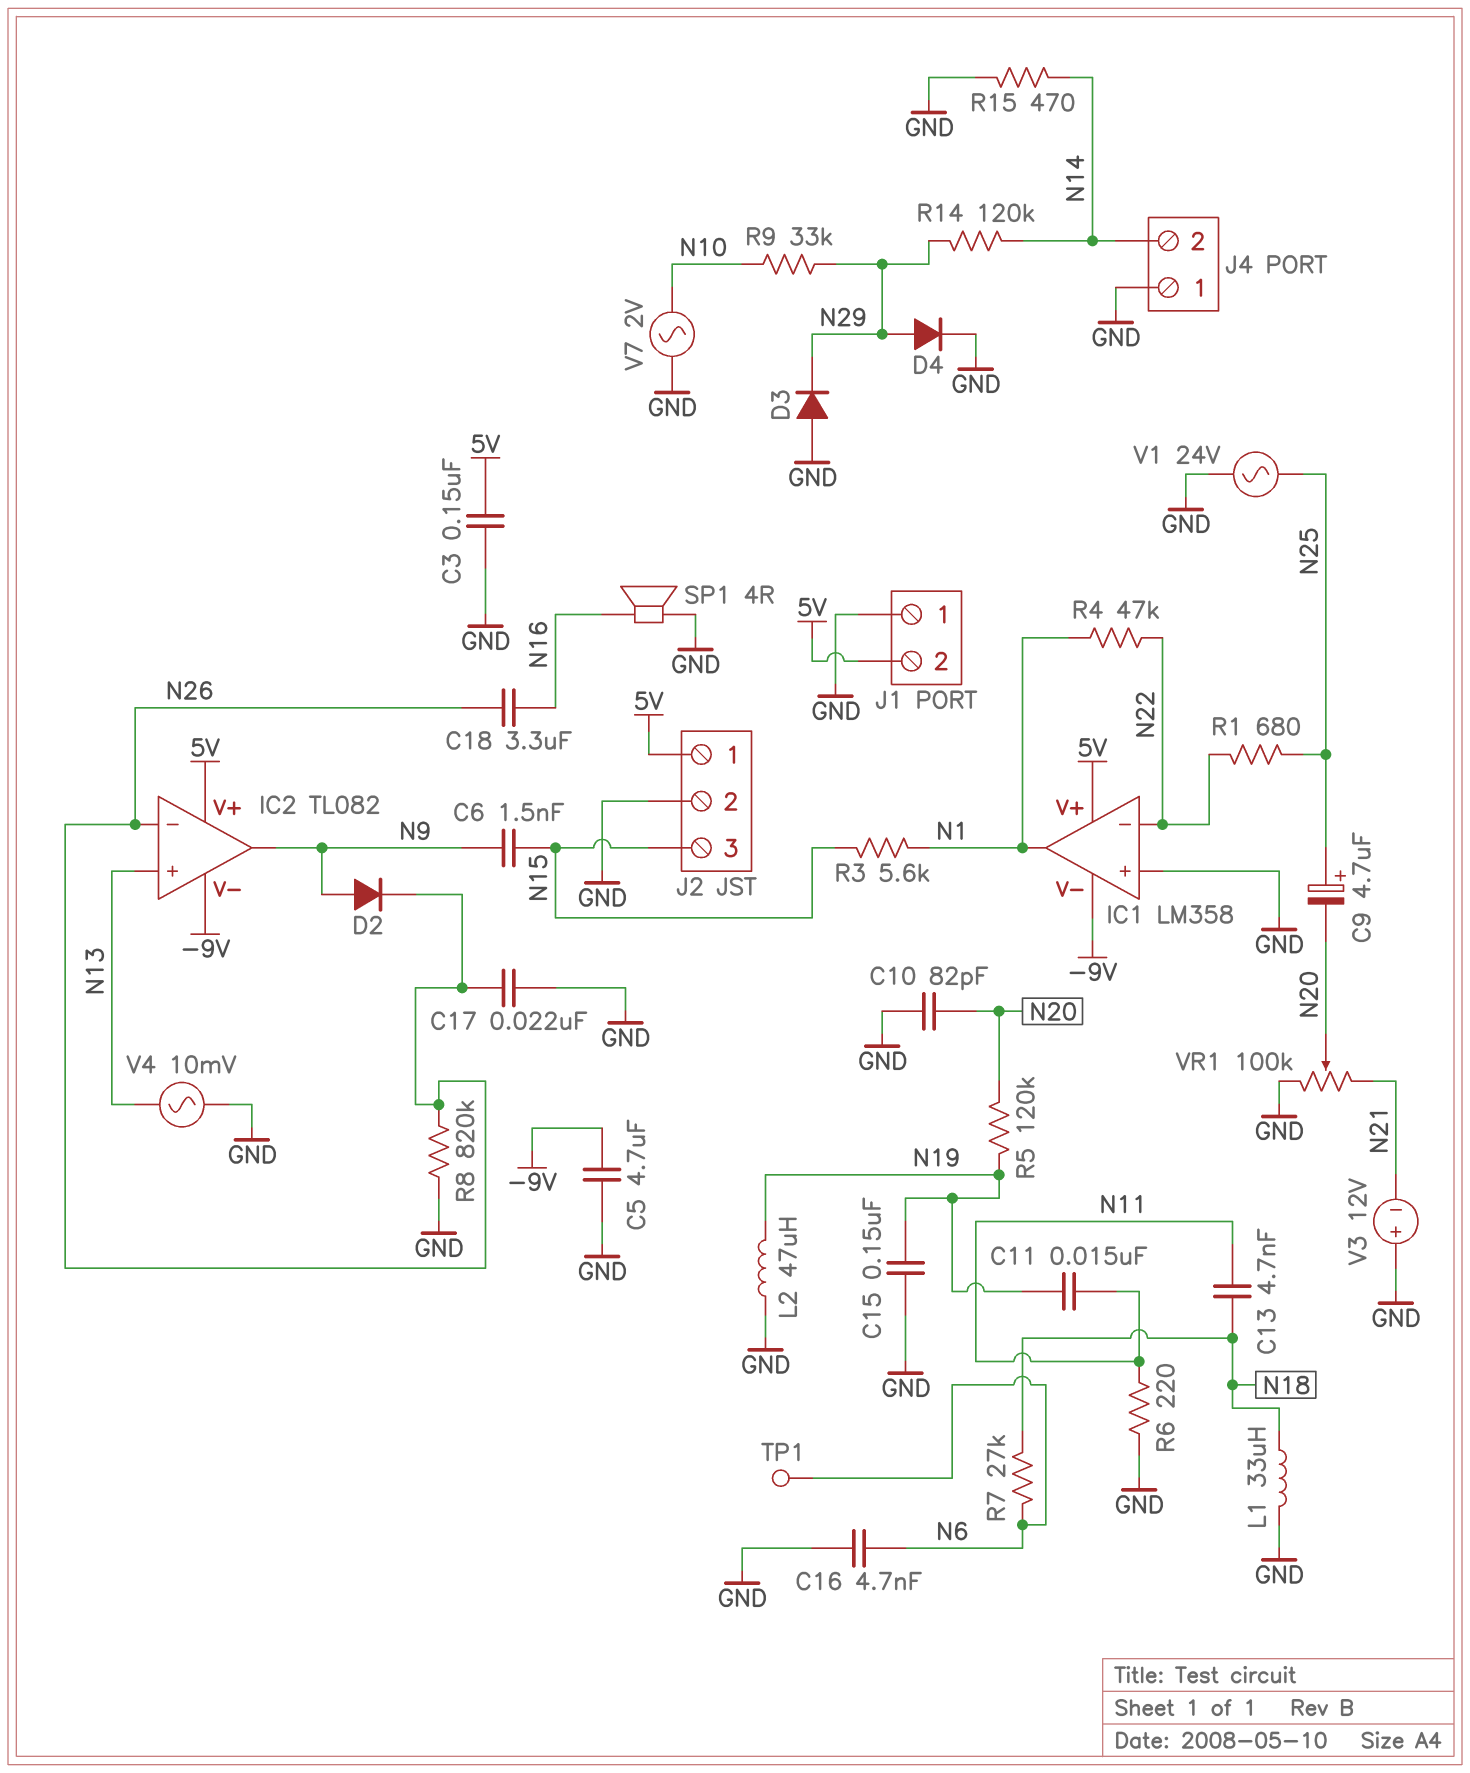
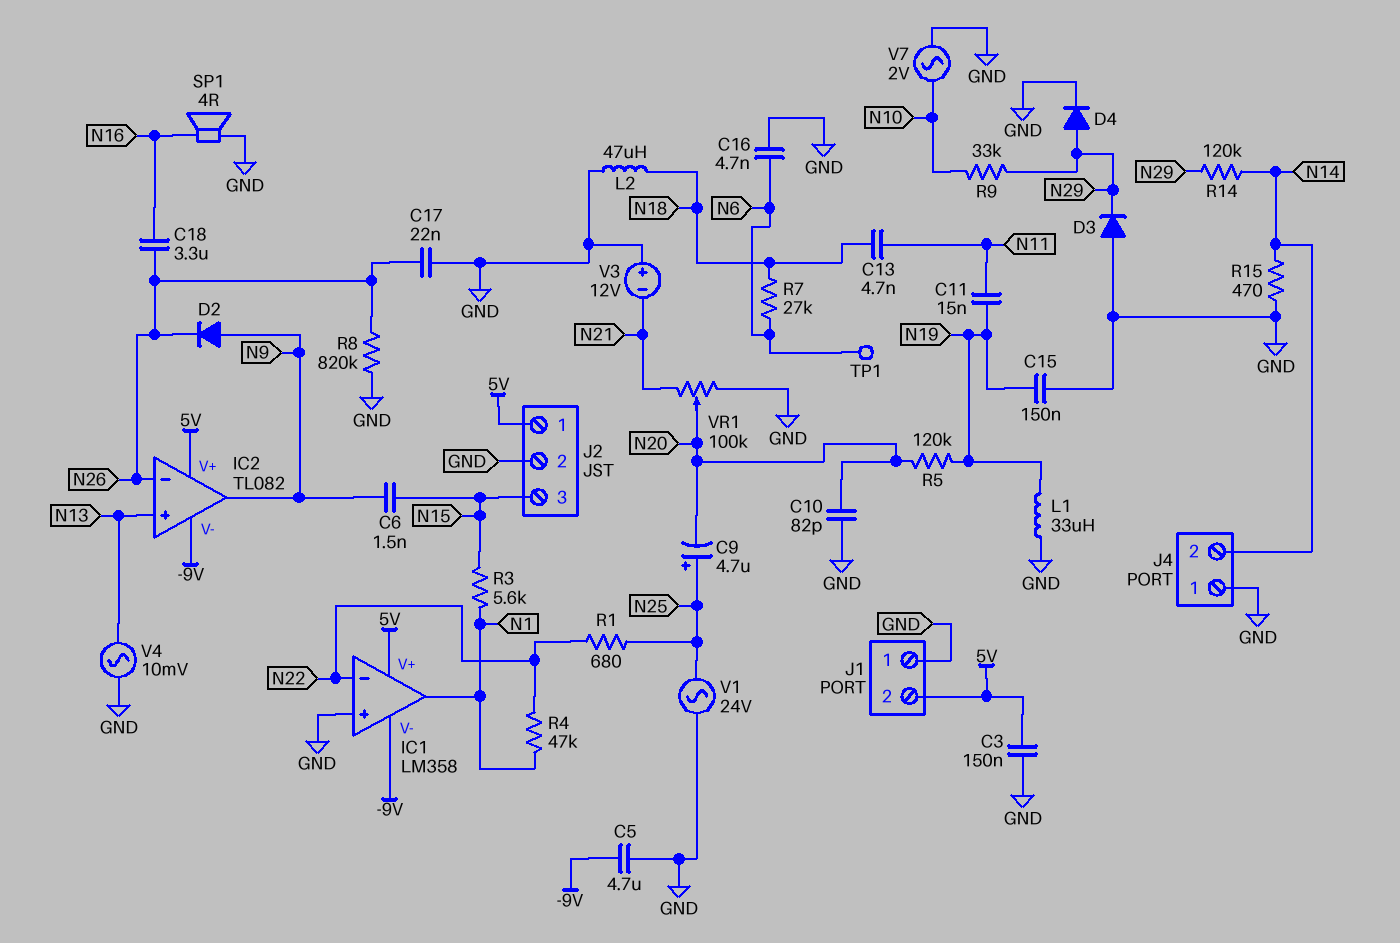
L1: 33uH (GND, N18) -> 33uH (GND, N19)
L2: 47uH (GND, N19) -> 47uH (GND, N18)
R6: 220 (GND, N11) -> none

